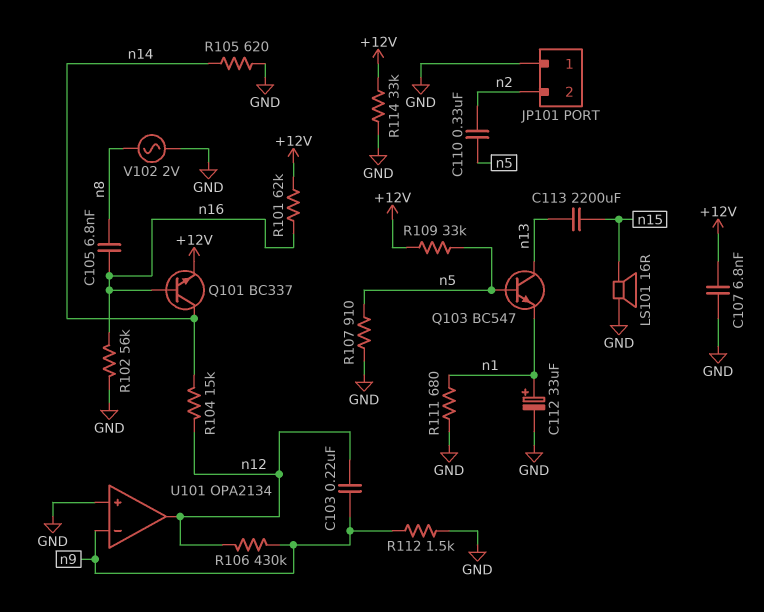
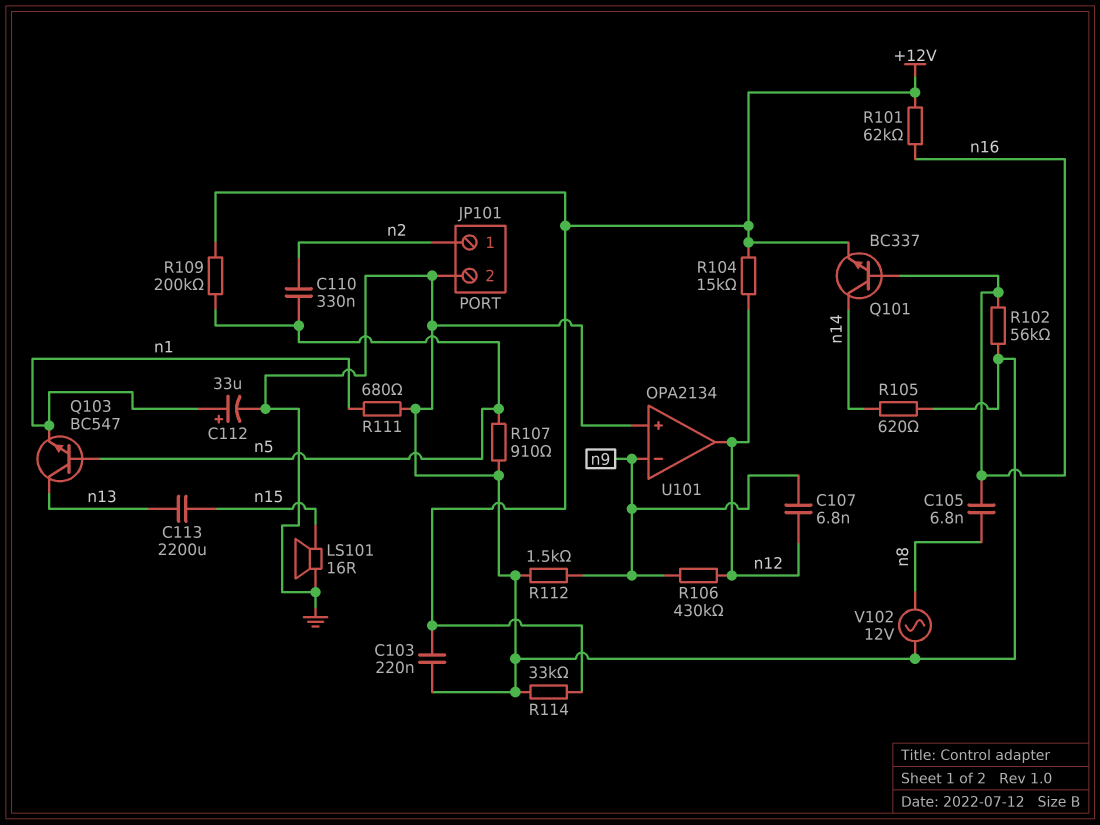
C103: 220nF (n9, n12) -> 220nF (+12V, GND)
C107: 6.8nF (+12V, GND) -> 6.8nF (n9, n12)
JP101 pin 1: GND -> n2
JP101 pin 2: n2 -> GND
R104: 15k (n12, n14) -> 15k (+12V, n12)
R109: 33k (+12V, n5) -> 200k (+12V, n5)
V102: AC 2V (GND, n8) -> AC 12V (GND, n8)

